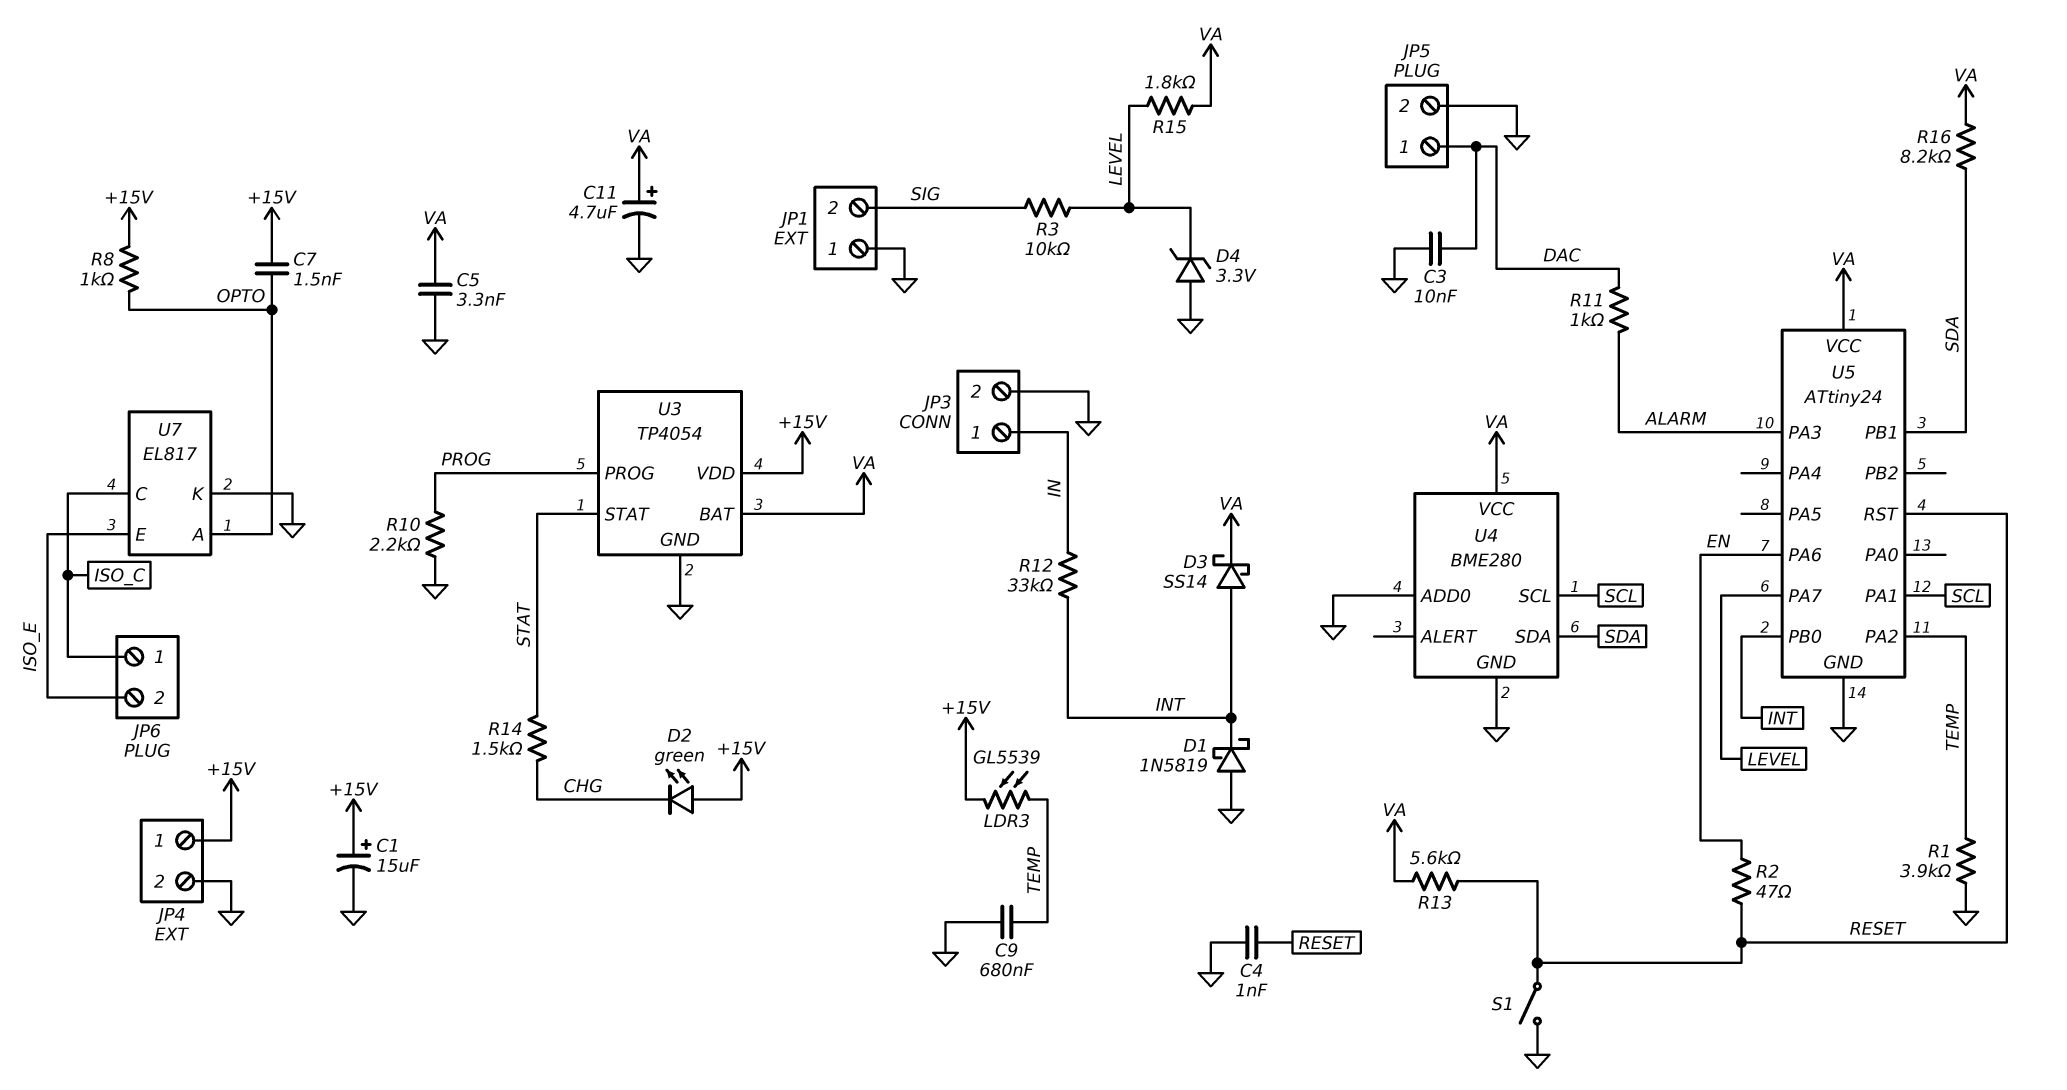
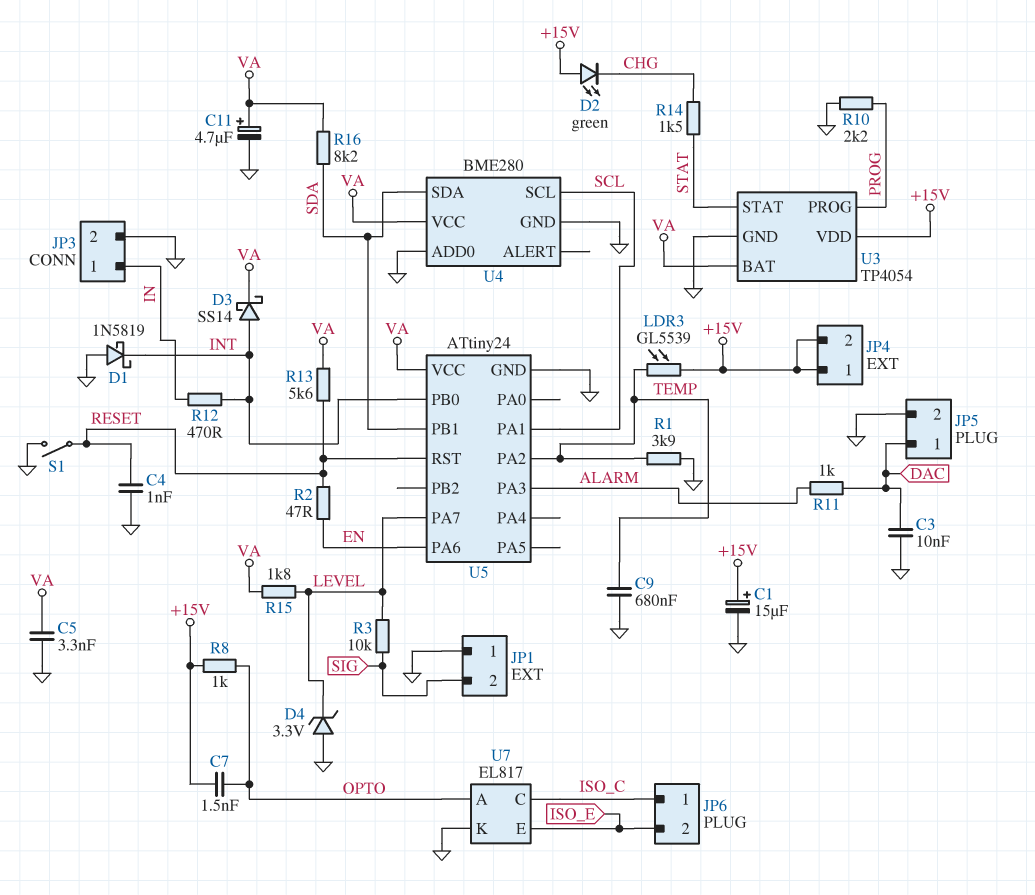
JP4 pin 2: GND -> +15V
R12: 33k (IN, INT) -> 470 (IN, INT)

